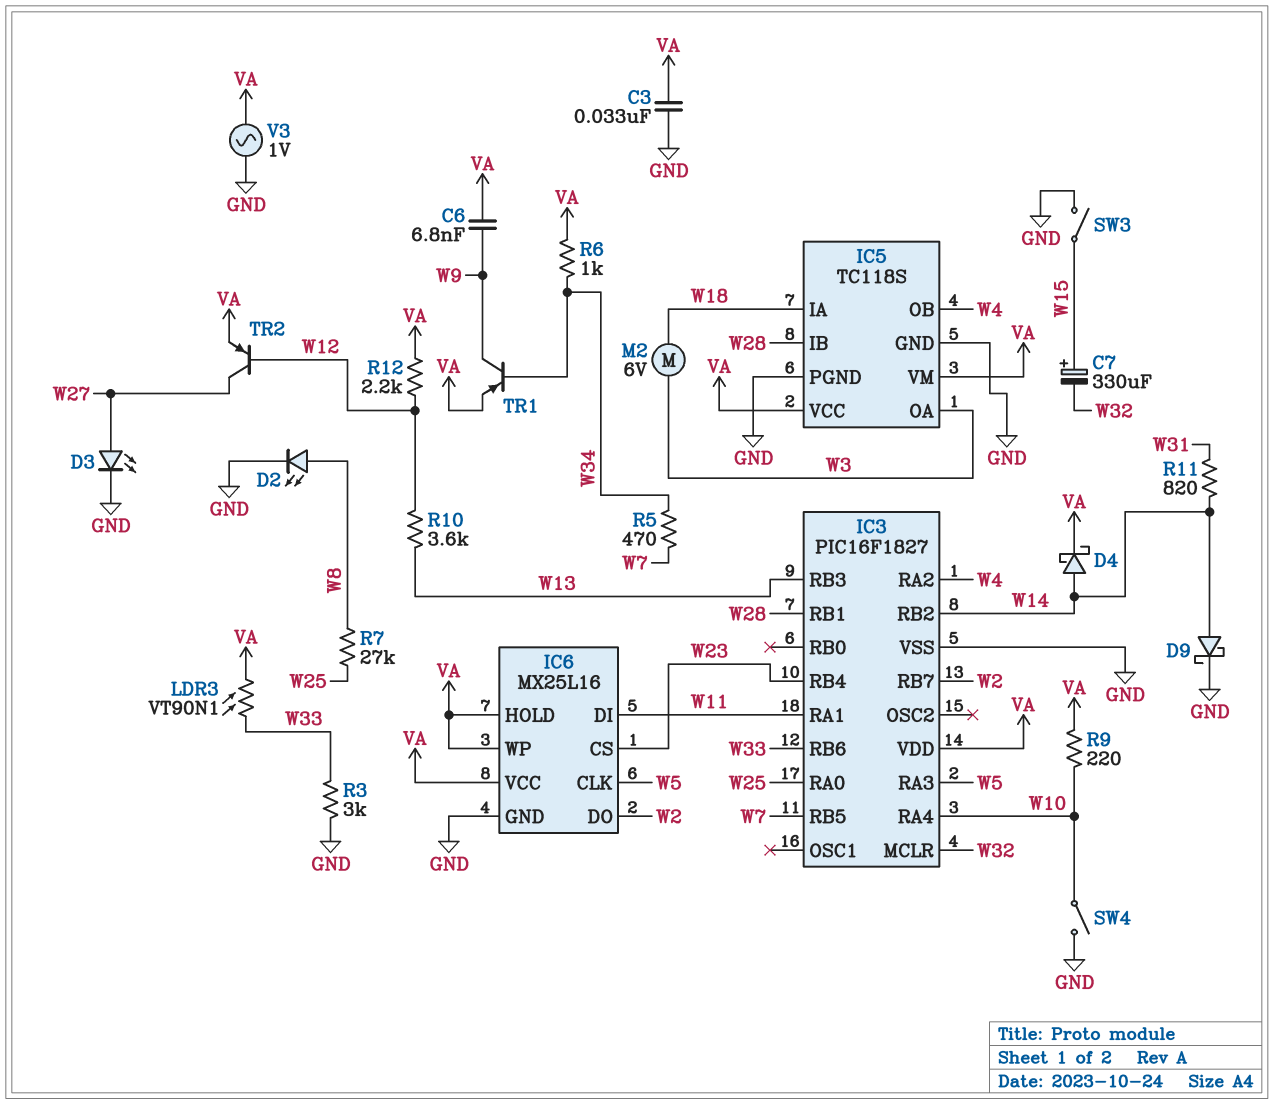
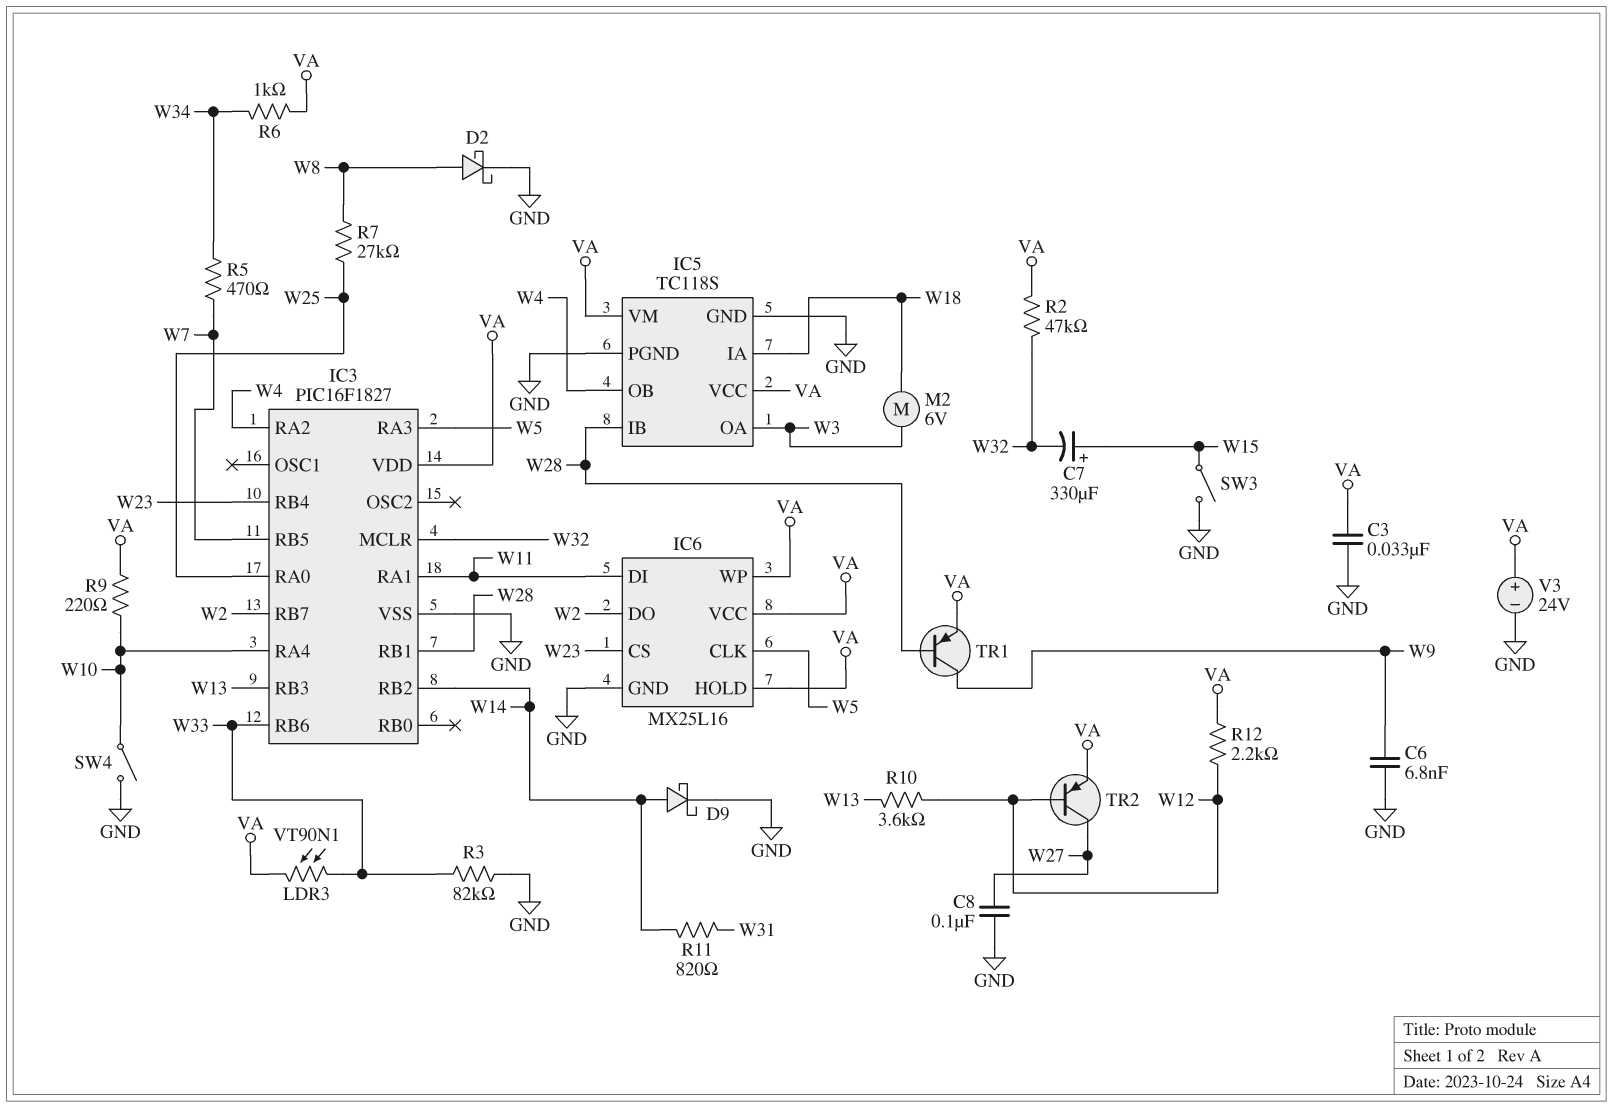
C6: 6.8nF (VA, W9) -> 6.8nF (GND, W9)
C8: none -> 100nF (GND, W27)
D2: LED (A W8, K GND) -> schottky (A W8, K GND)
D3: LED (A W27, K GND) -> none
D4: schottky (A W14, K VA) -> none
R2: none -> 47k (VA, W32)
R3: 3k (GND, W33) -> 82k (GND, W33)
TR1: PNP (B W34, C W9, E VA) -> PNP (B W28, C W9, E VA)
V3: AC 1V (GND, VA) -> 24V (plus VA, minus GND)

